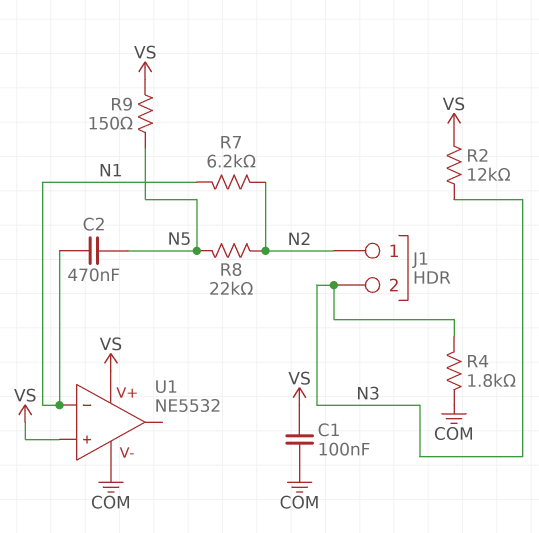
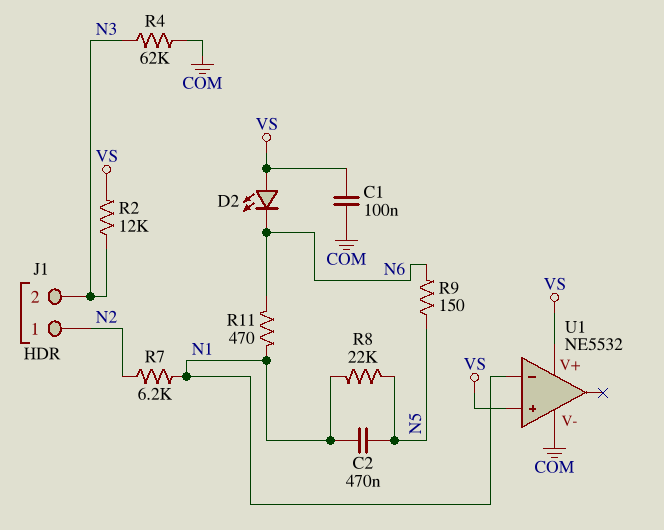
D2: none -> LED (A VS, K N6)
R4: 1.8k (COM, N3) -> 62k (COM, N3)
R8: 22k (N2, N5) -> 22k (N1, N5)
R9: 150 (N5, VS) -> 150 (N5, N6)
R11: none -> 470 (N1, N6)

